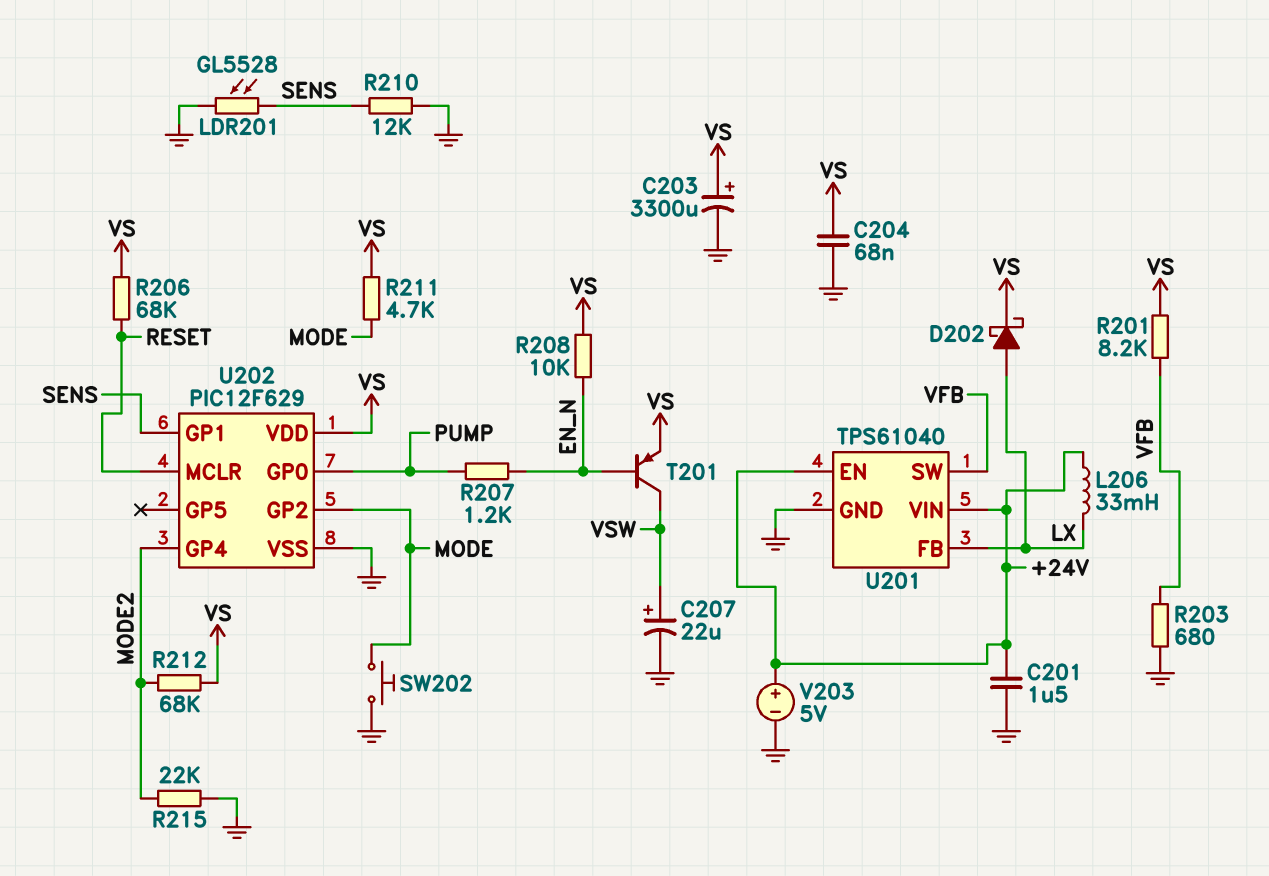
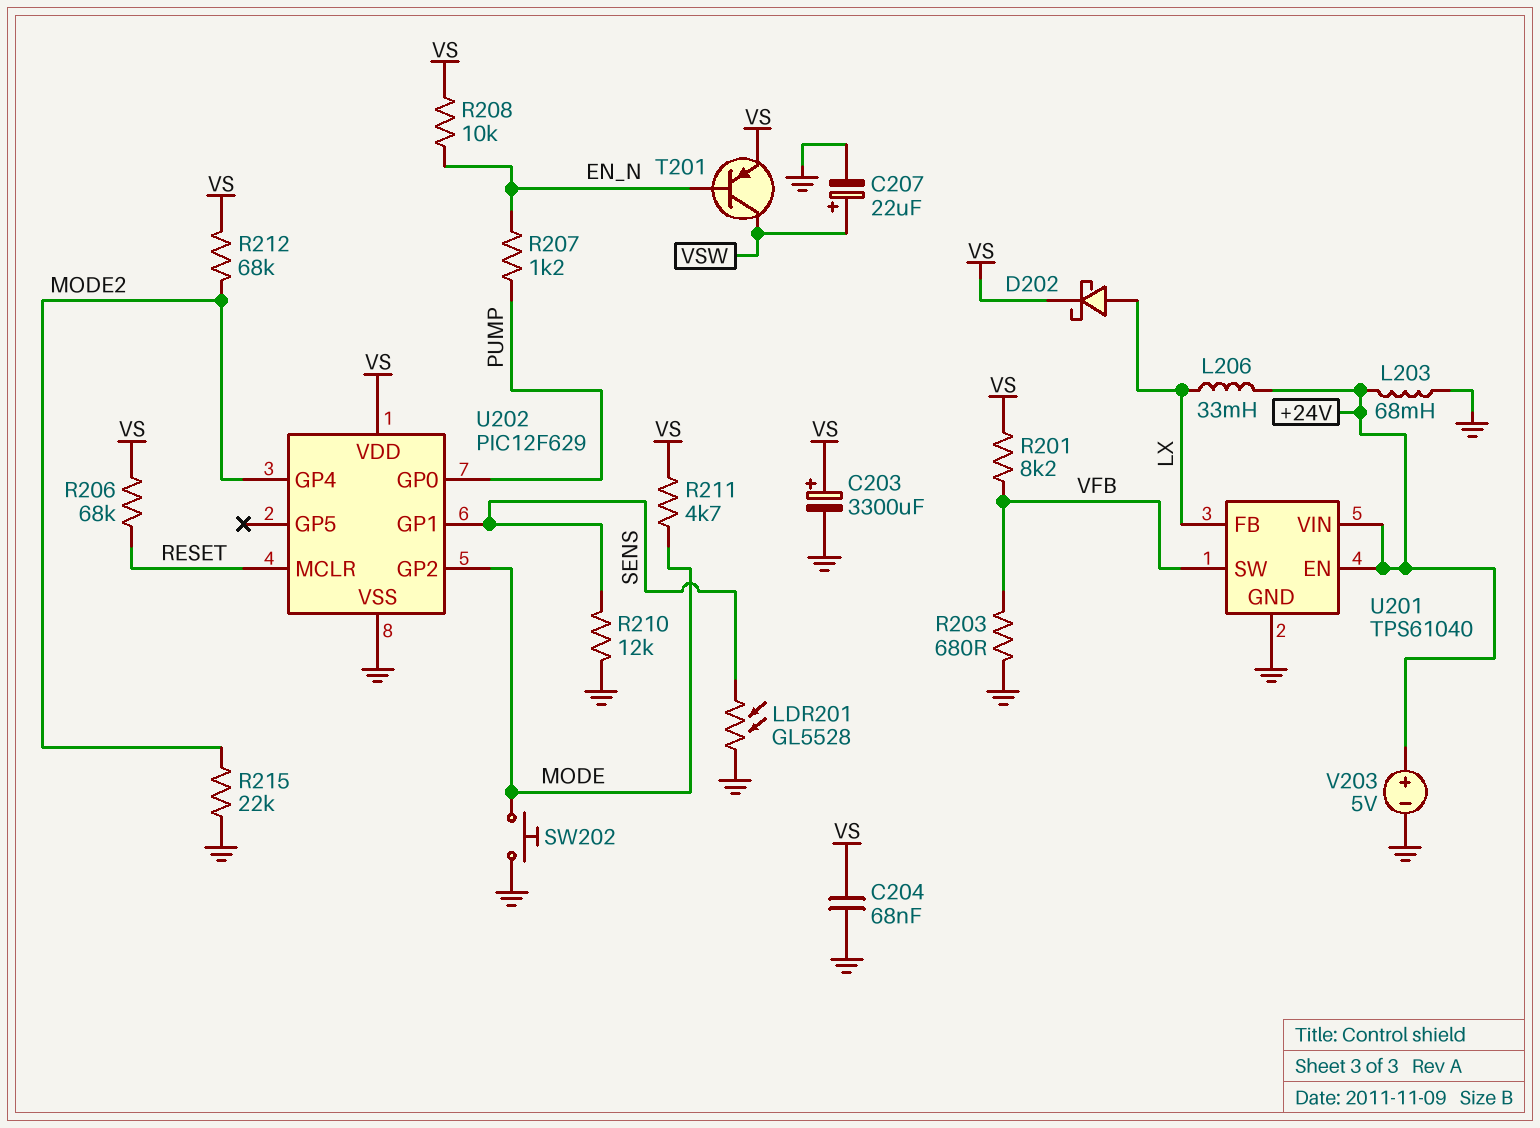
C201: 1.5uF (+24V, GND) -> none
L203: none -> 68mH (+24V, GND)

